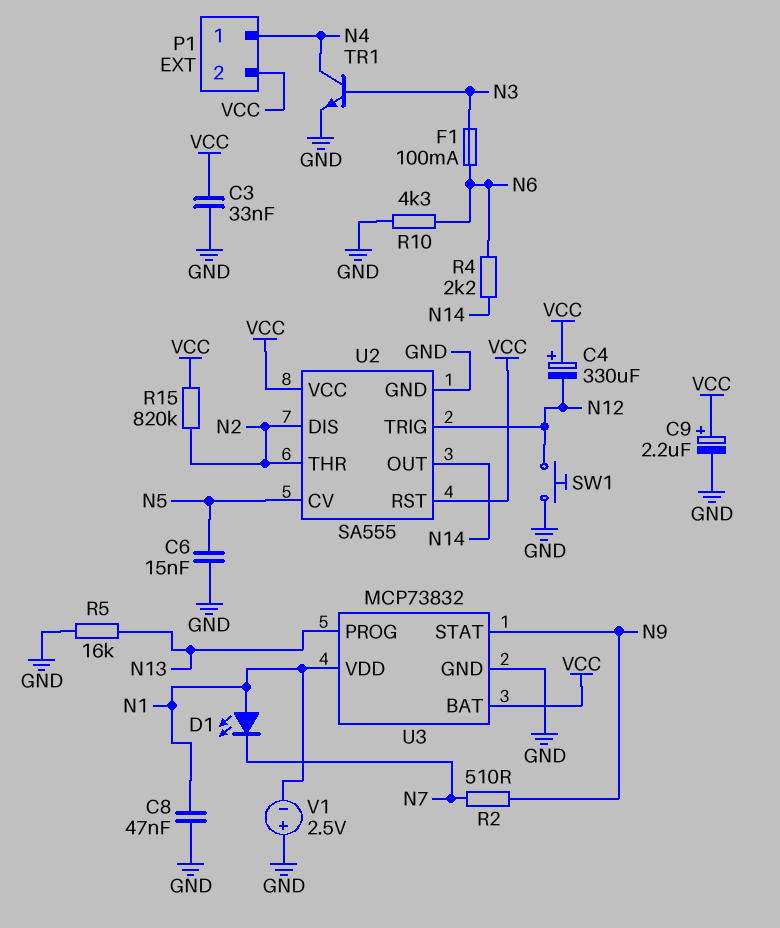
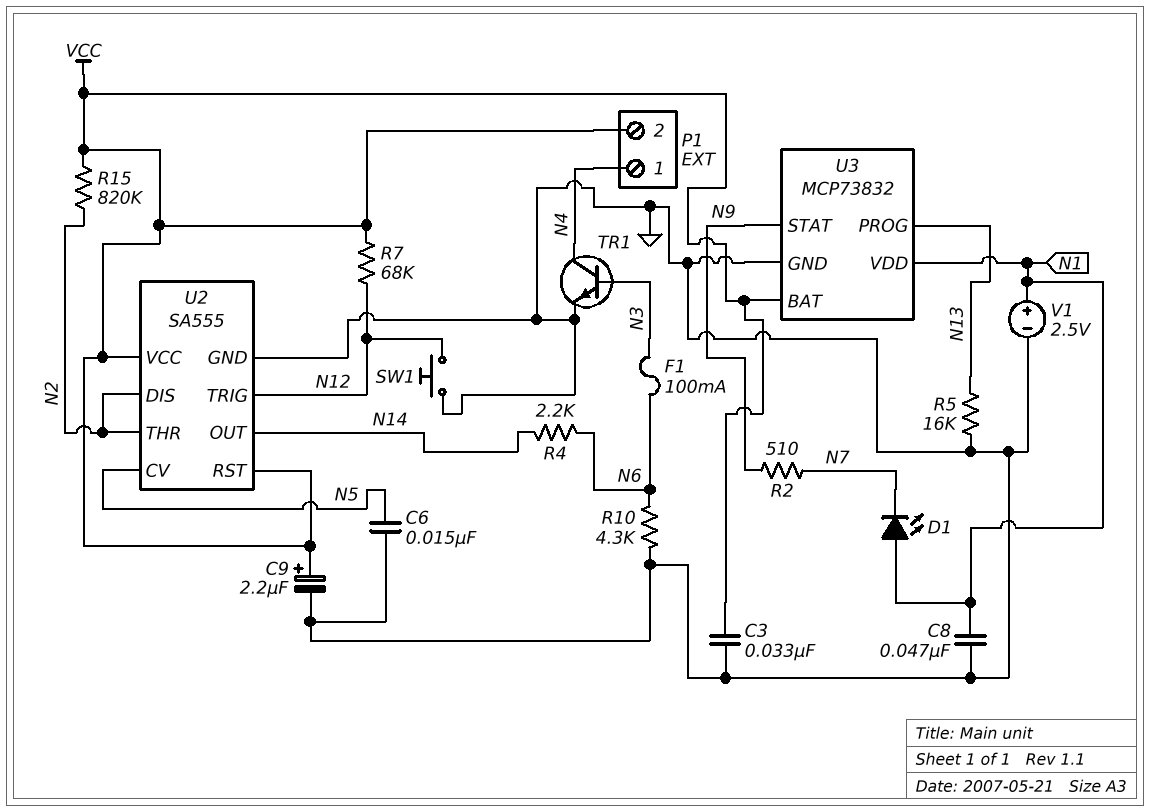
C4: 330uF (plus VCC, minus N12) -> none
R7: none -> 68k (N12, VCC)
V1: 2.5V (plus GND, minus N1) -> 2.5V (plus N1, minus GND)

